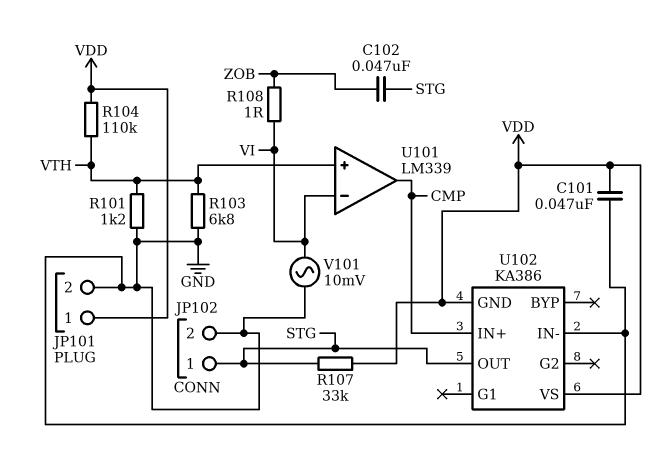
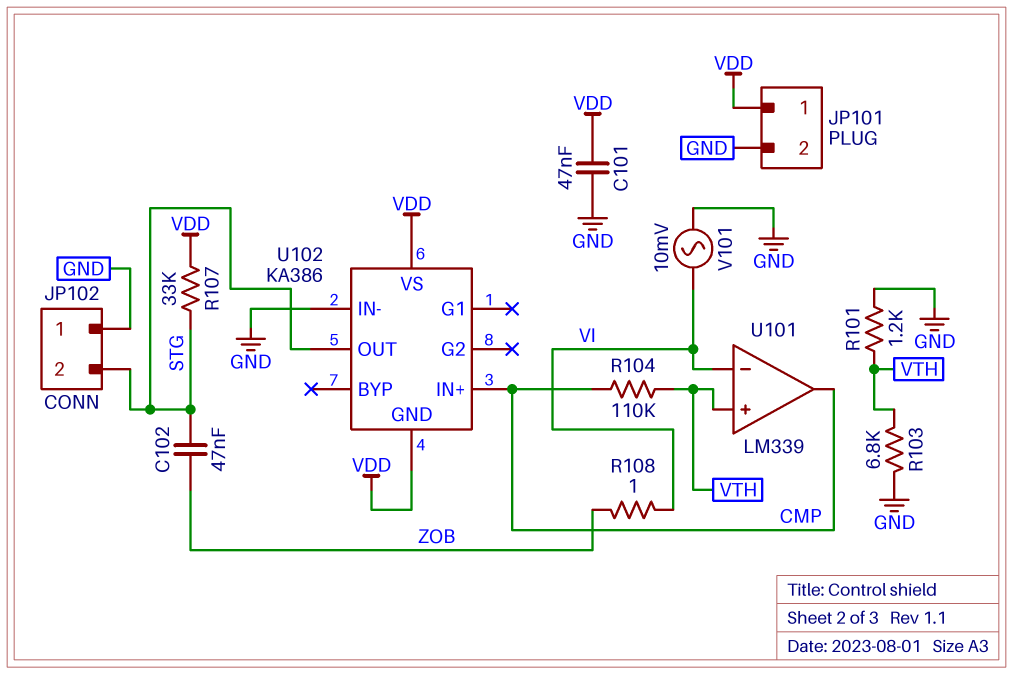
JP102 pin 1: STG -> GND
JP102 pin 2: GND -> STG
R104: 110k (VDD, VTH) -> 110k (CMP, VTH)

